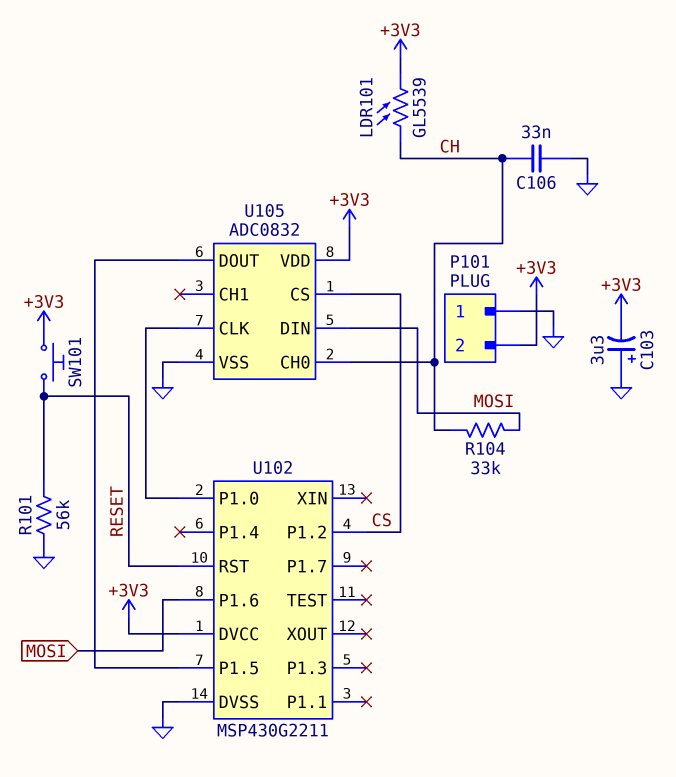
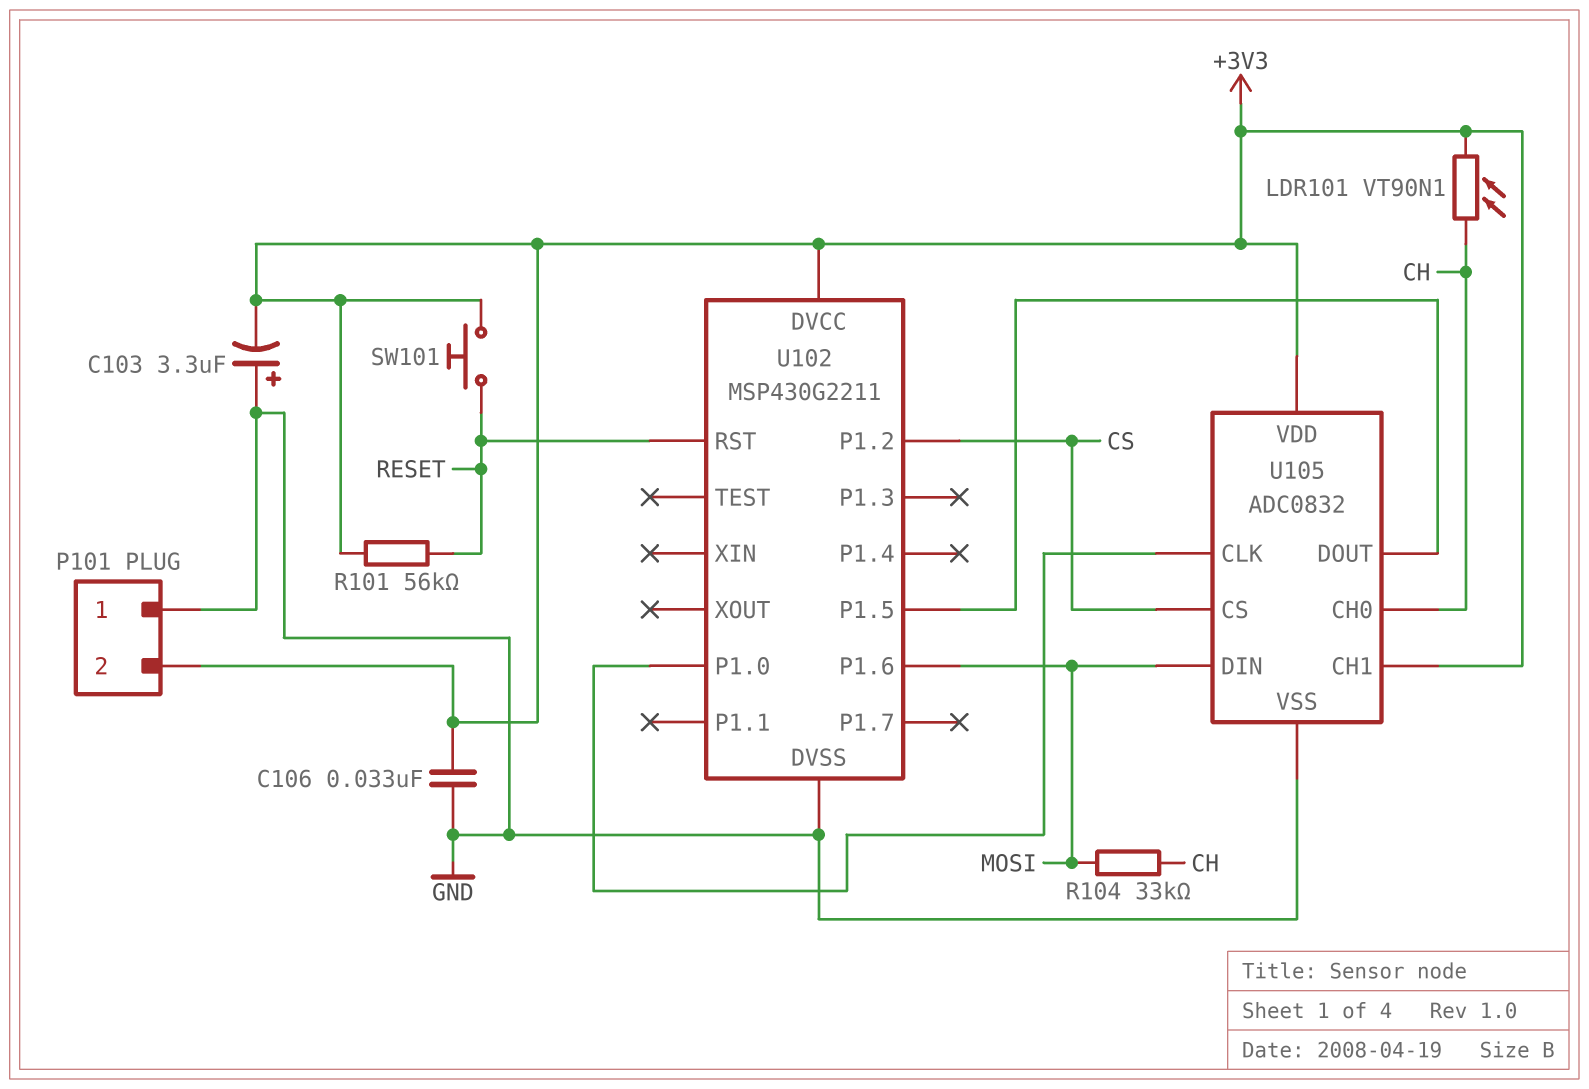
C106: 33nF (CH, GND) -> 33nF (+3V3, GND)
LDR101: GL5539 (+3V3, CH) -> VT90N1 (+3V3, CH)
R101: 56k (GND, RESET) -> 56k (+3V3, RESET)
U105 pin CH1: none -> +3V3

